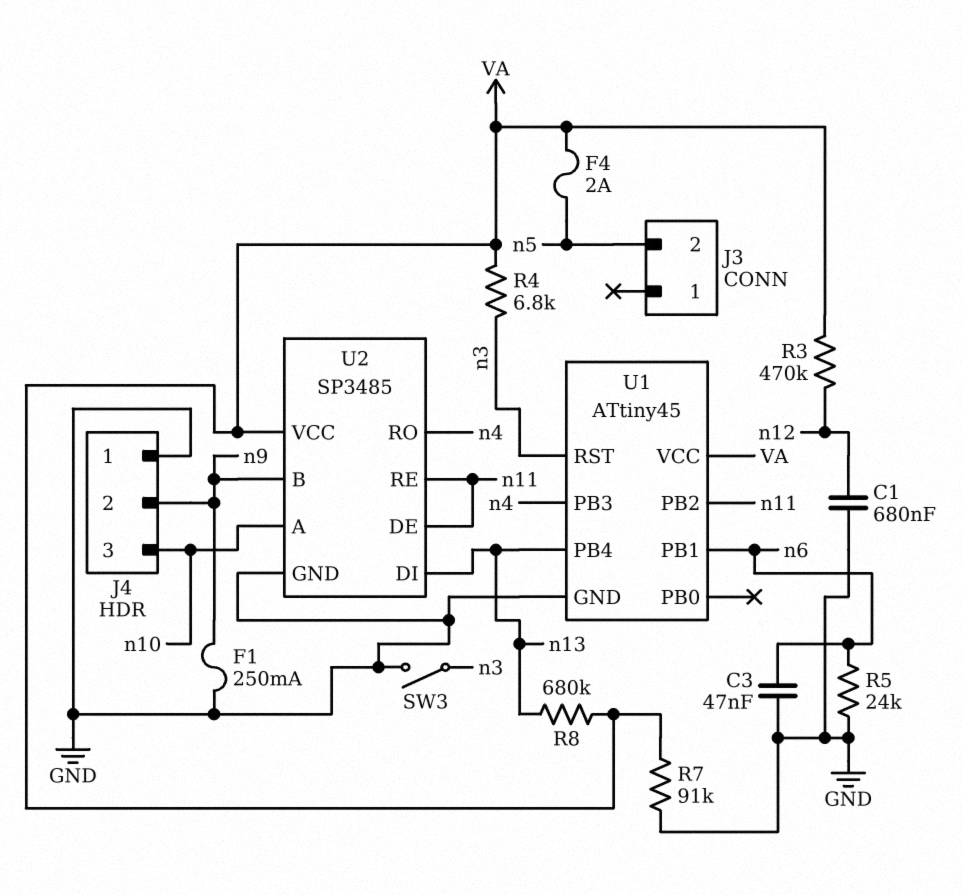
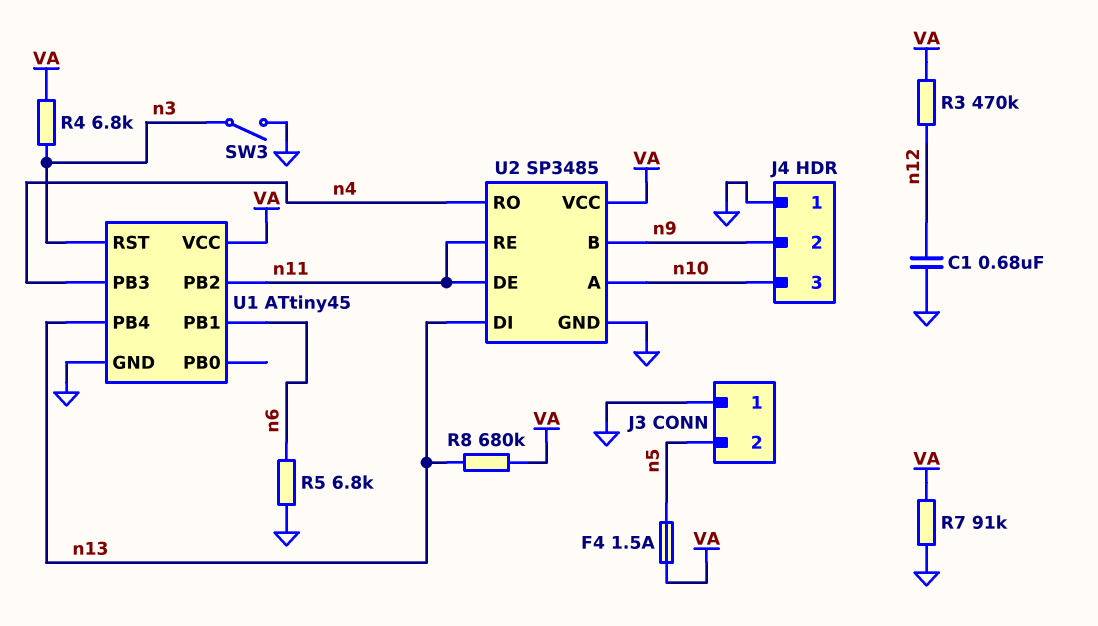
C3: 47nF (GND, n6) -> none
F1: 250mA (GND, n9) -> none
F4: 2A (VA, n5) -> 1.5A (VA, n5)
J3 pin 1: none -> GND
R5: 24k (GND, n6) -> 6.8k (GND, n6)

